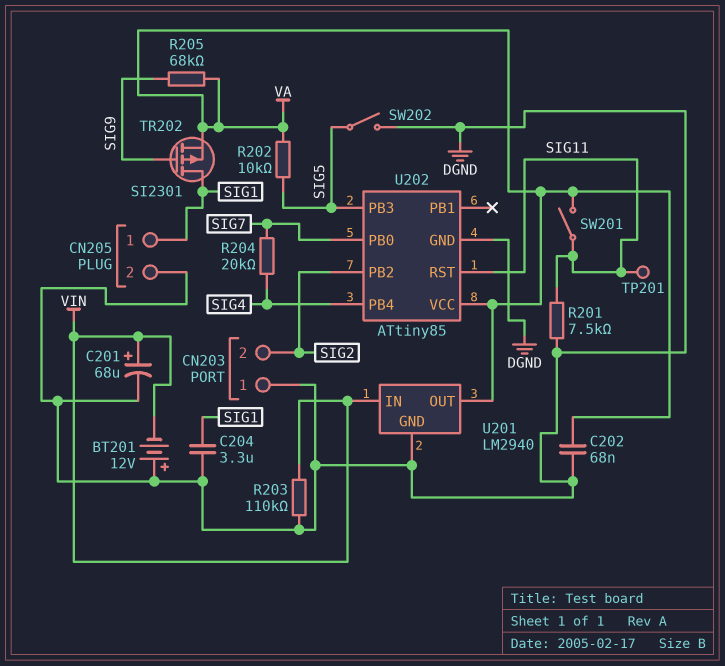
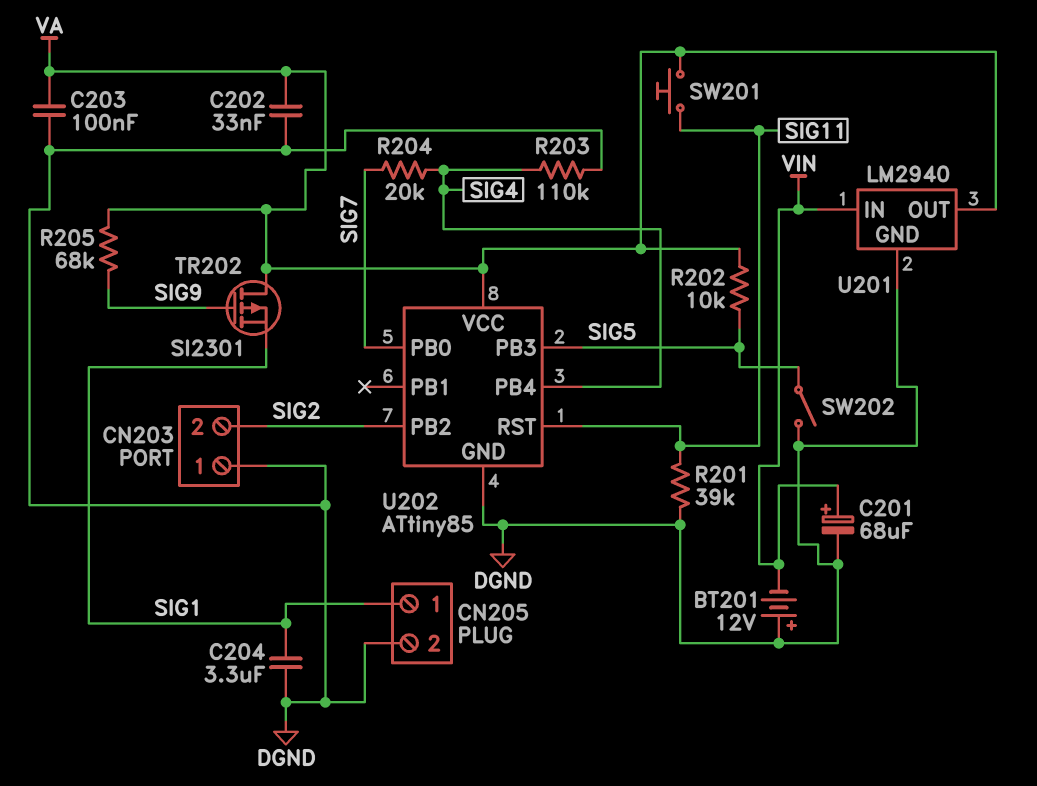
C202: 68nF (DGND, VA) -> 33nF (DGND, VA)
C203: none -> 100nF (DGND, VA)
R201: 7.5k (DGND, SIG11) -> 39k (DGND, SIG11)
R203: 110k (DGND, VIN) -> 110k (DGND, SIG4)
SW201: switch (SIG11, VA) -> button (SIG11, VA)
TP201: test point (SIG11) -> none
TR202: PMOS SI2301 (G SIG9, D SIG1, S VA) -> PMOS SI2301 (G SIG9, D VA, S SIG1)

